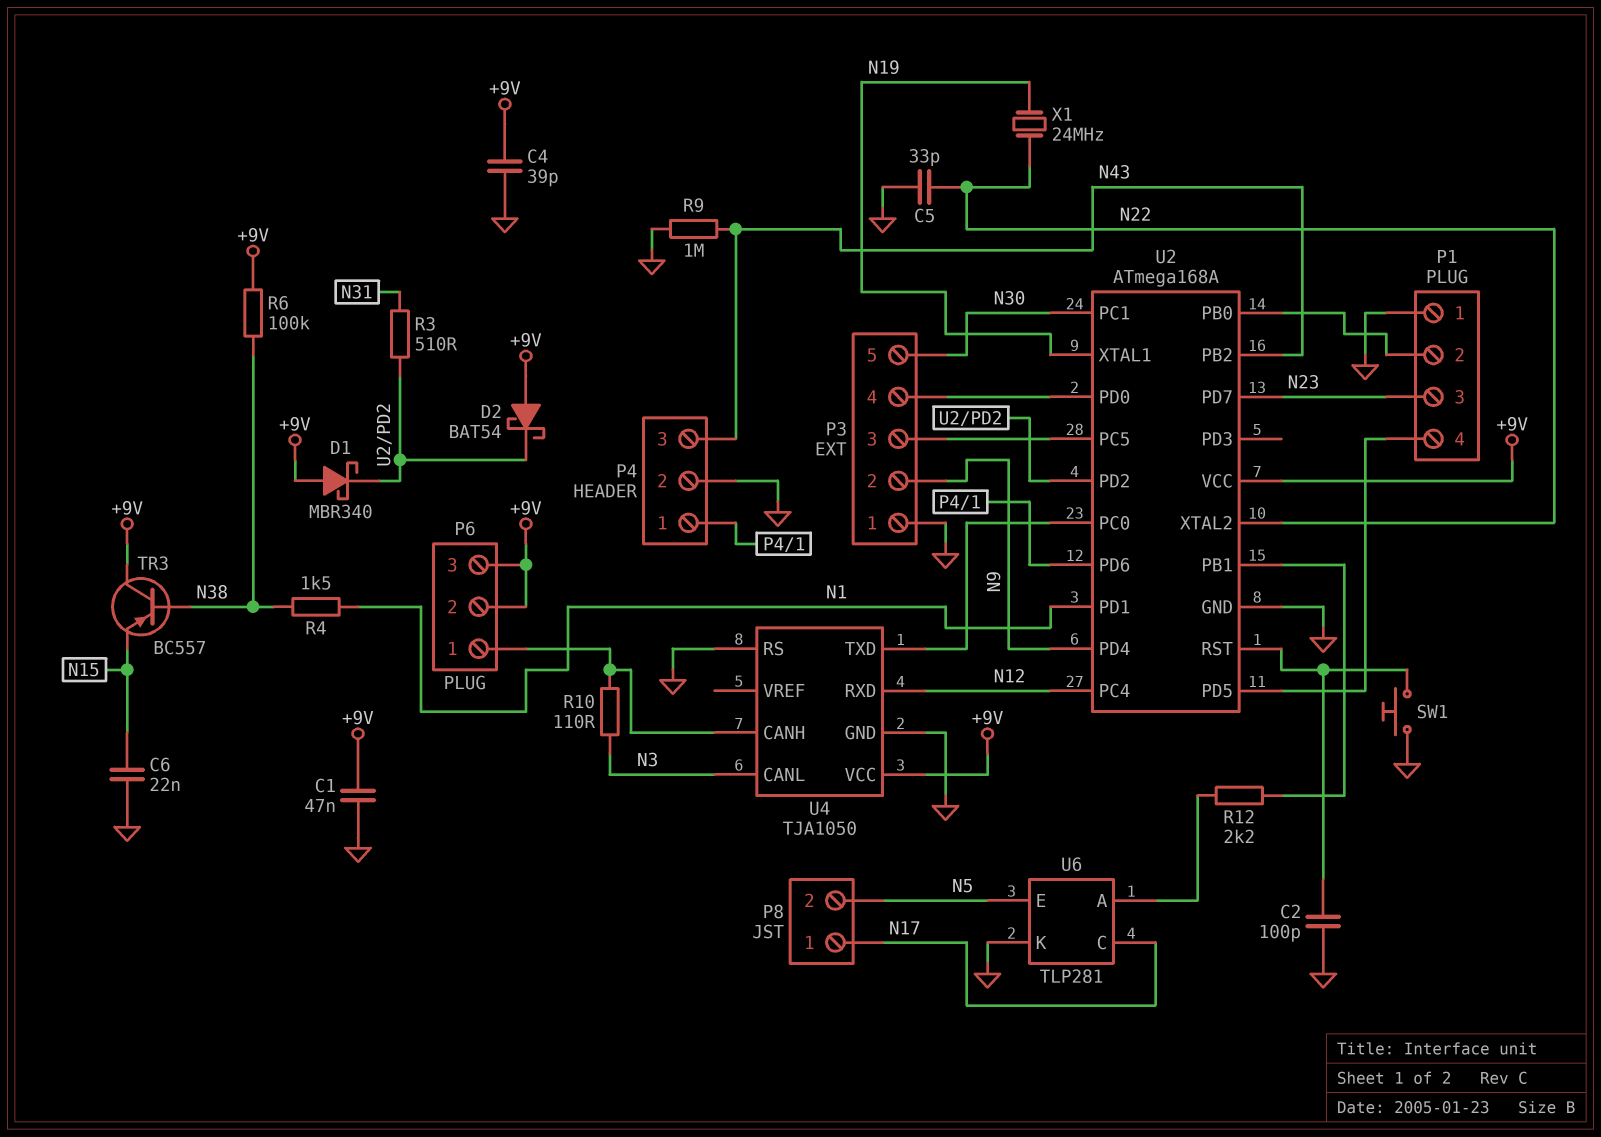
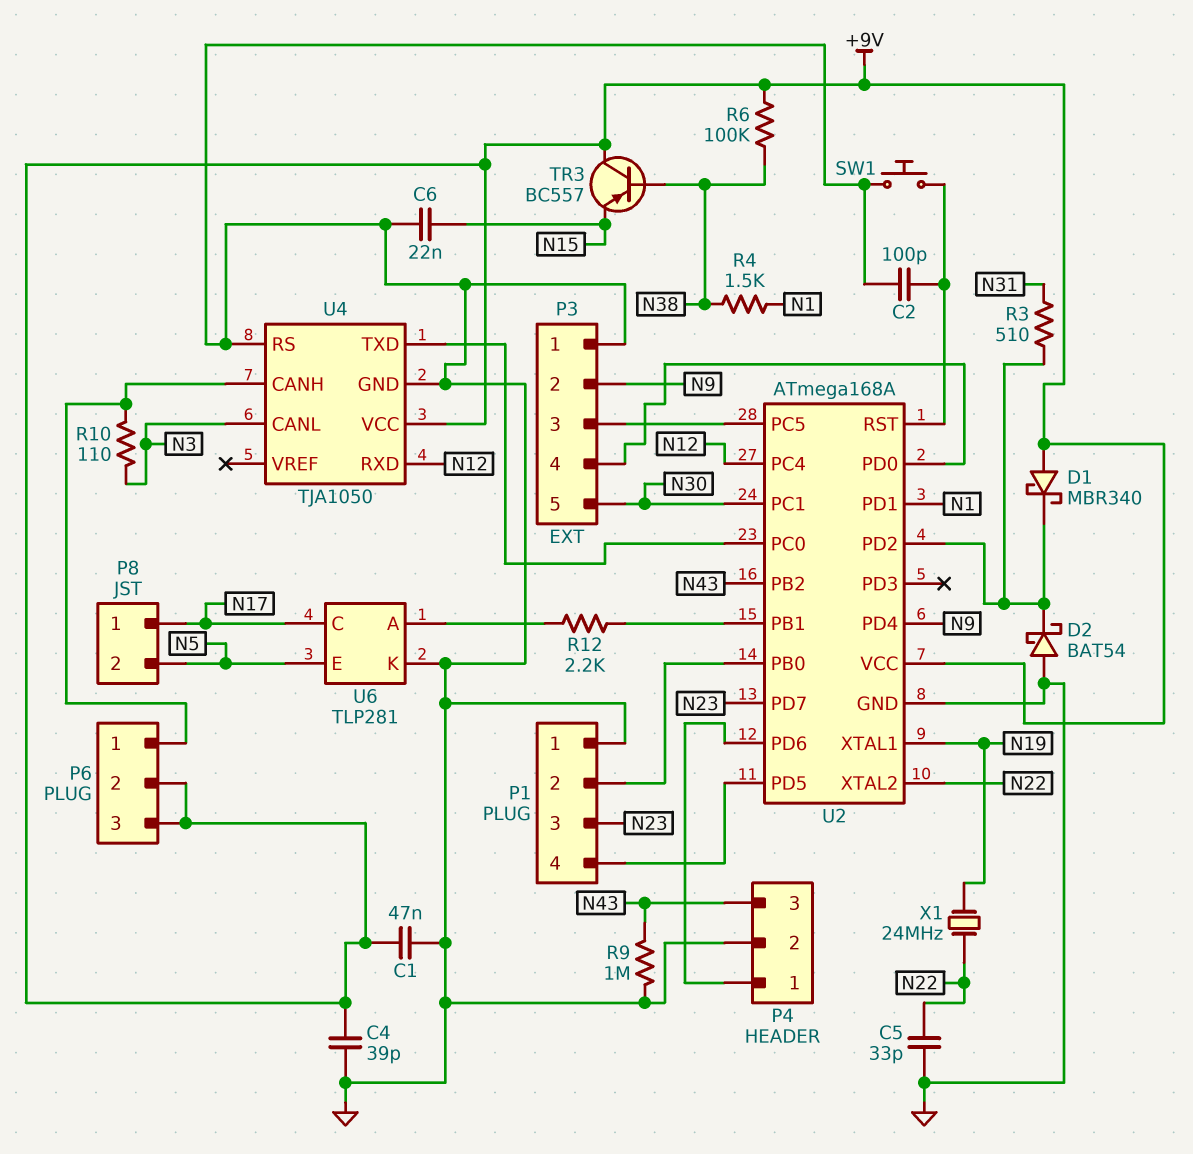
D2: schottky BAT54 (A +9V, K U2/PD2) -> schottky BAT54 (A GND, K U2/PD2)

